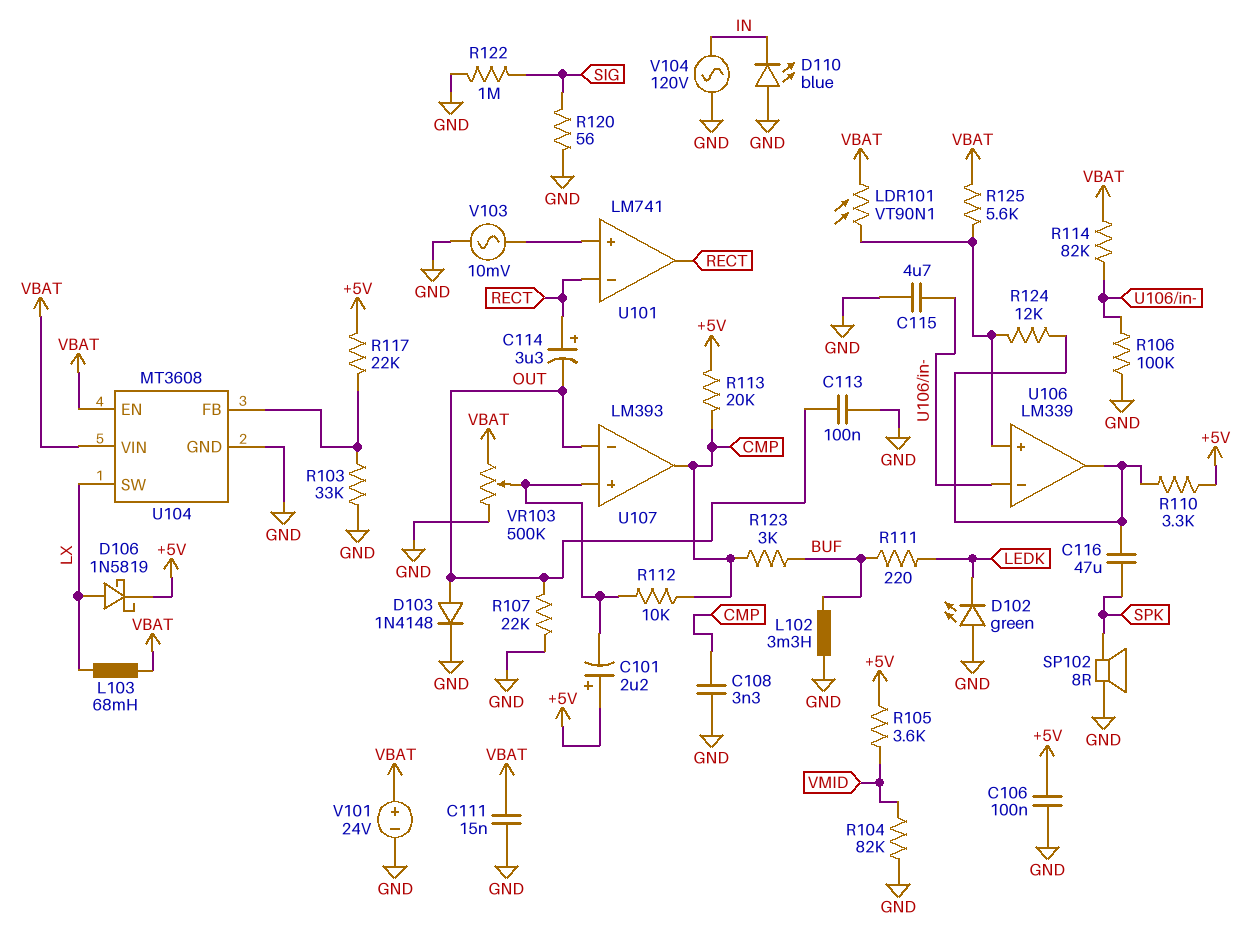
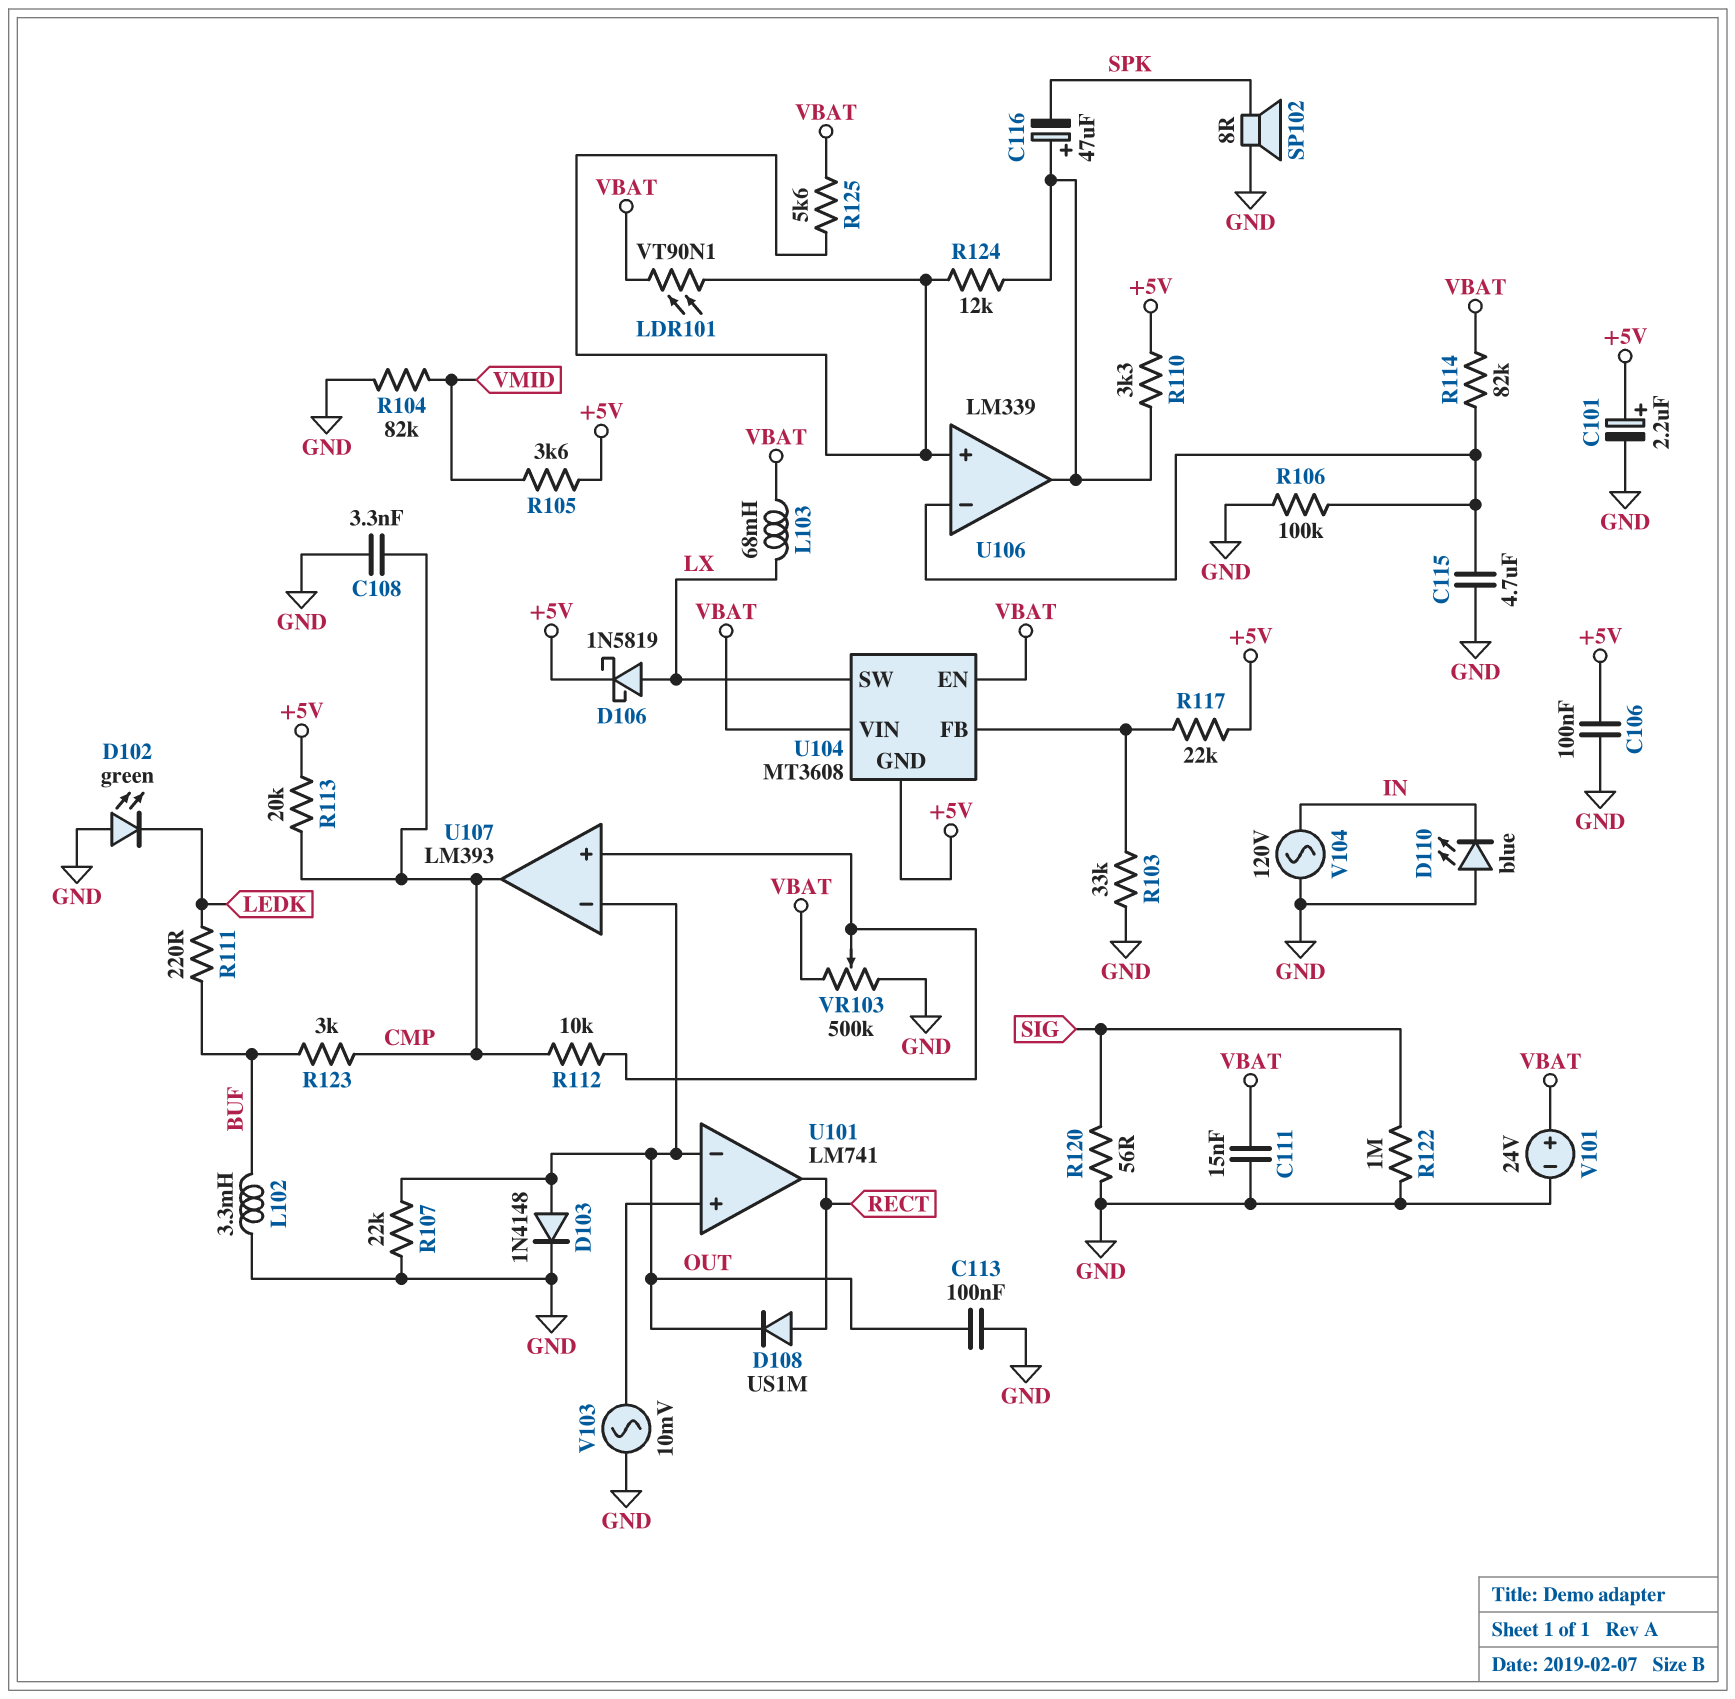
C101: 2.2uF (plus +5V, minus U107/in+) -> 2.2uF (plus +5V, minus GND)
C114: 3.3uF (plus RECT, minus OUT) -> none
C116: 47uF (SPK, U106/out) -> 47uF (plus U106/out, minus SPK)
D108: none -> diode US1M (A RECT, K OUT)
U101 pin in-: RECT -> OUT
U104 pin GND: GND -> +5V

